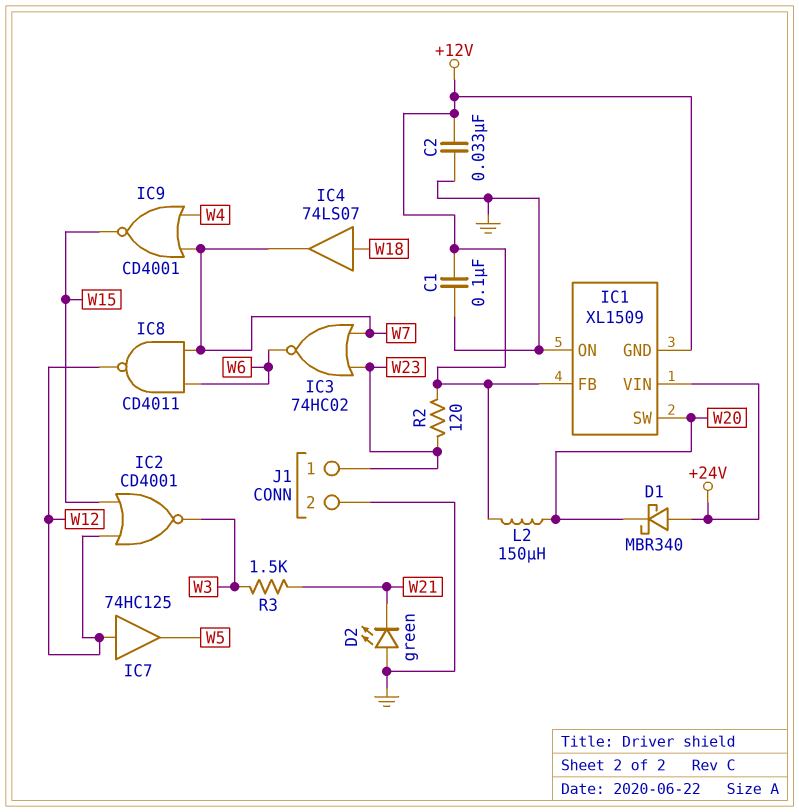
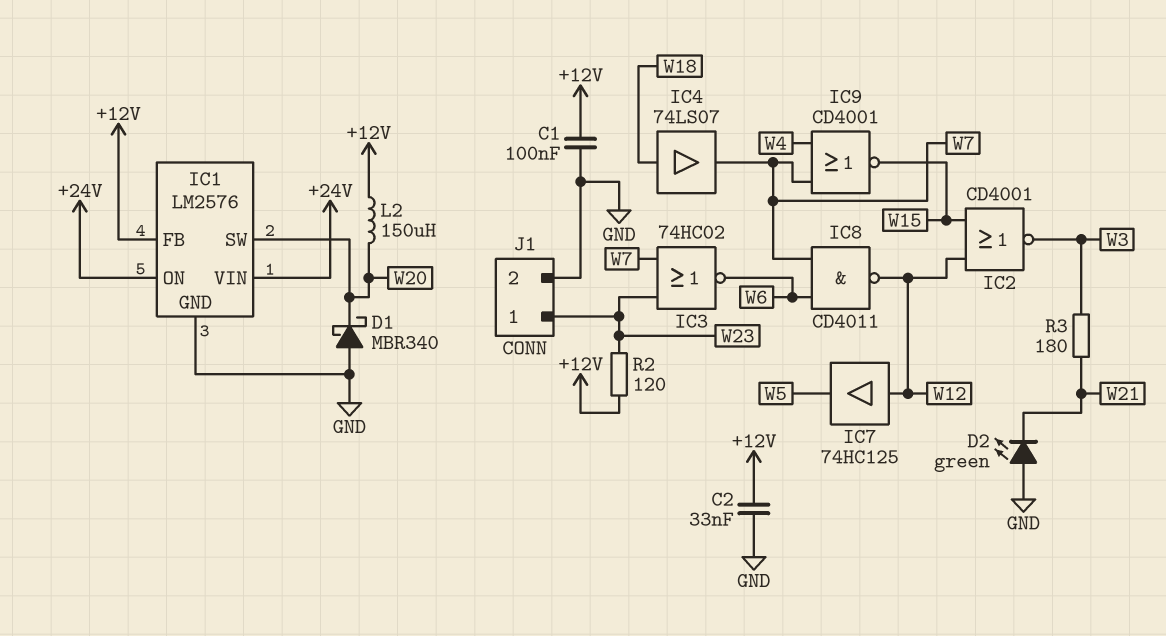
D1: schottky MBR340 (A +24V, K W20) -> schottky MBR340 (A GND, K W20)
IC1: XL1509 -> LM2576
IC1 pin GND: +12V -> GND
IC1 pin ON: GND -> +24V
R3: 1.5k (W3, W21) -> 180 (W3, W21)

